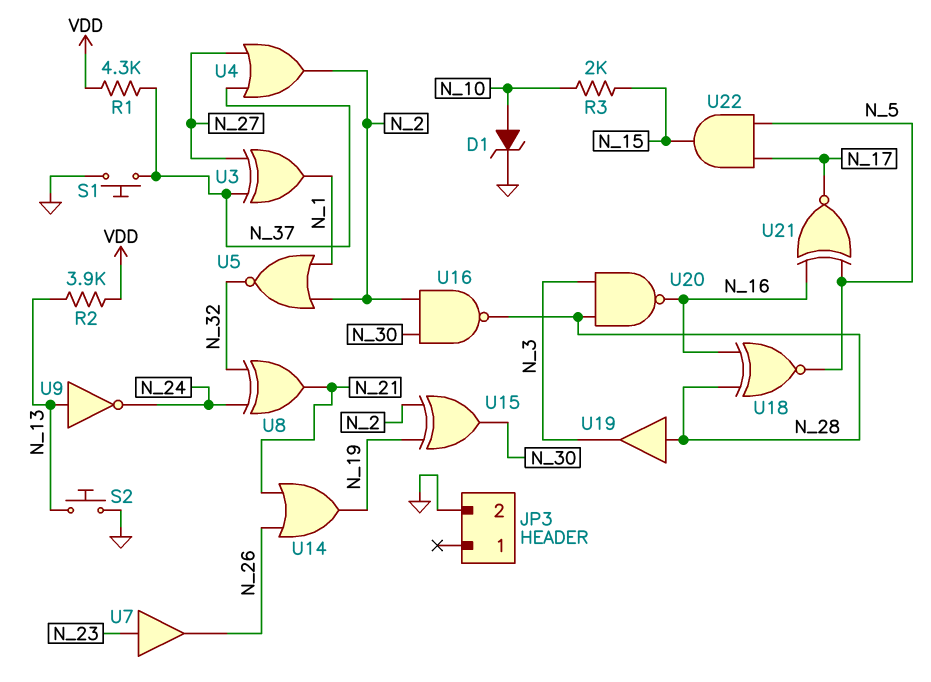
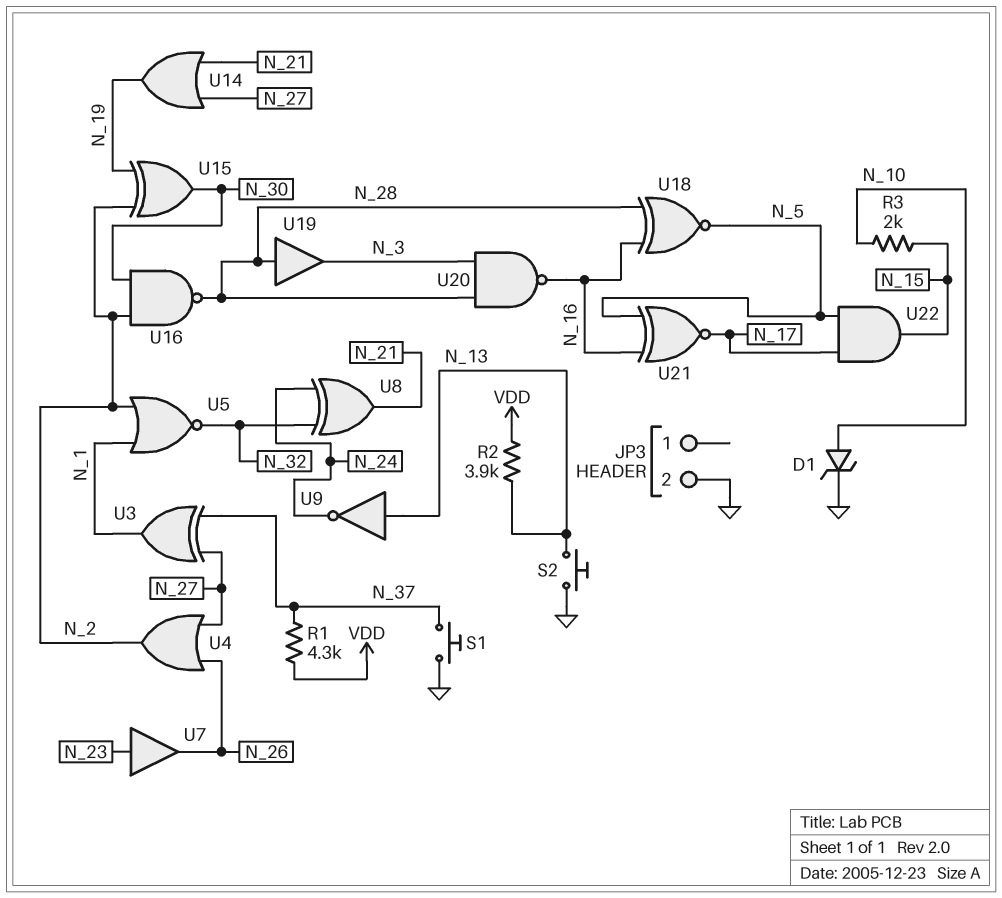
U4: OR (in N_27, in N_37, out N_2) -> OR (in N_26, in N_27, out N_2)
U14: OR (in N_21, in N_26, out N_19) -> OR (in N_21, in N_27, out N_19)

